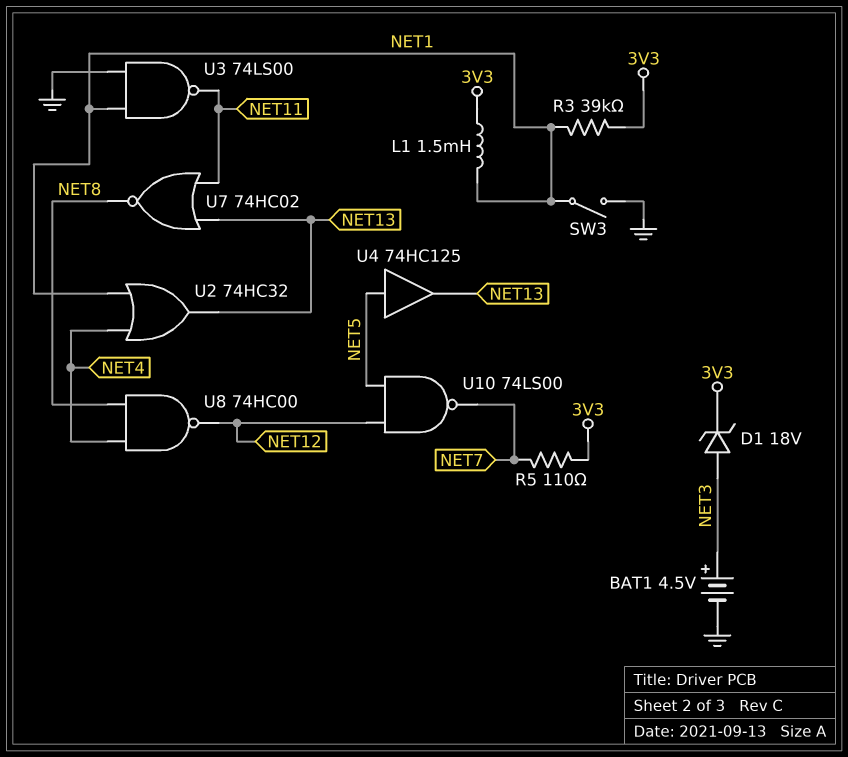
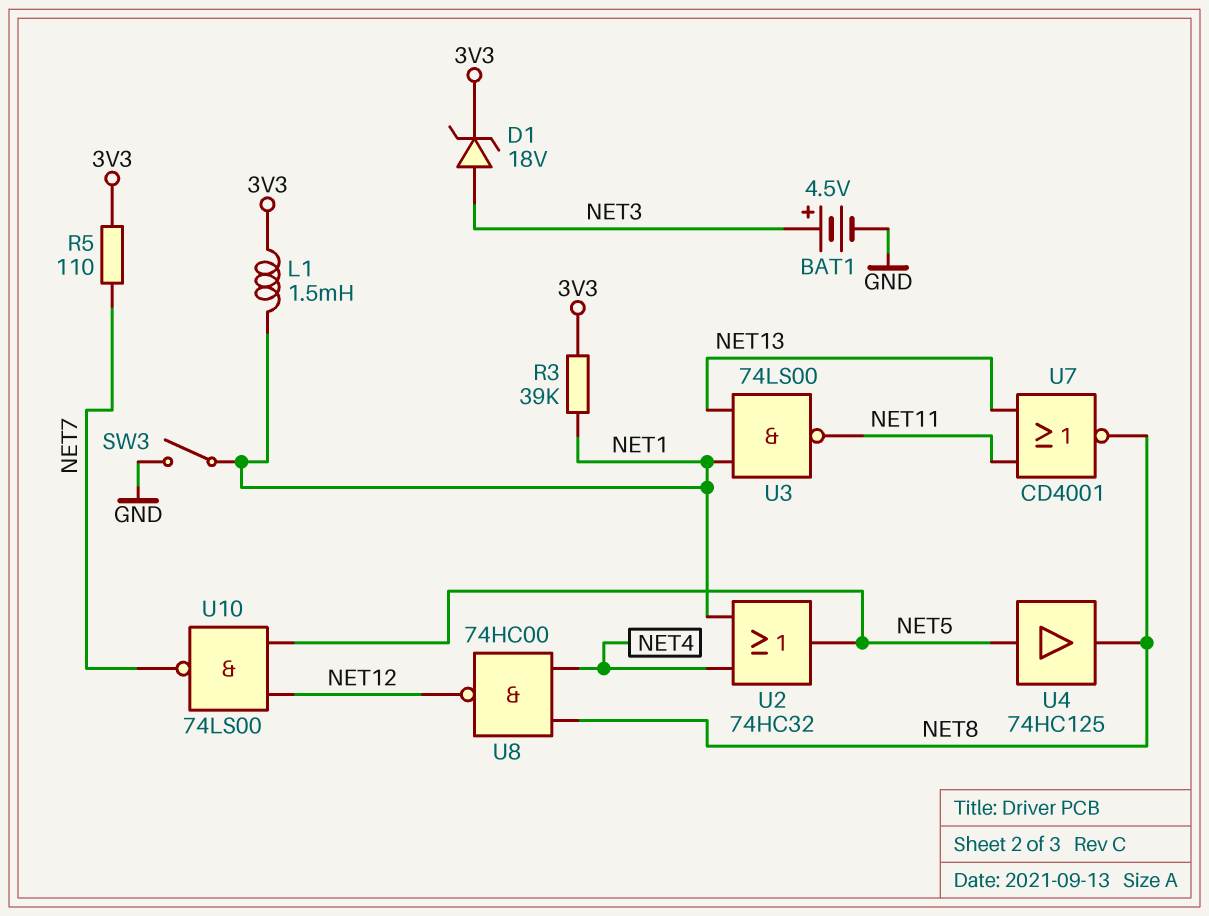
U2: OR 74HC32 (in NET1, in NET4, out NET13) -> OR 74HC32 (in NET1, in NET4, out NET5)
U3: NAND 74LS00 (in GND, in NET1, out NET11) -> NAND 74LS00 (in NET1, in NET13, out NET11)
U4: buffer 74HC125 (in NET5, out NET13) -> buffer 74HC125 (in NET5, out NET8)
U7: NOR 74HC02 (in NET11, in NET13, out NET8) -> NOR CD4001 (in NET11, in NET13, out NET8)

